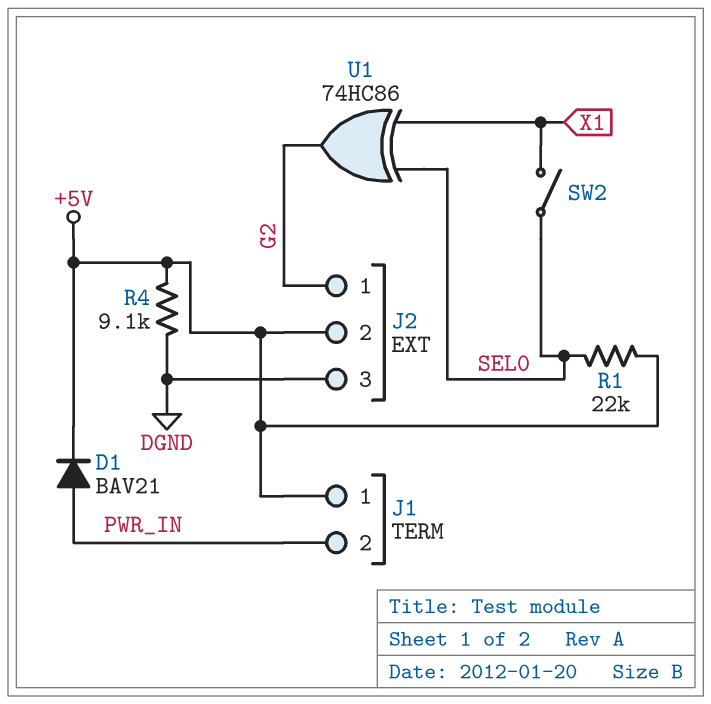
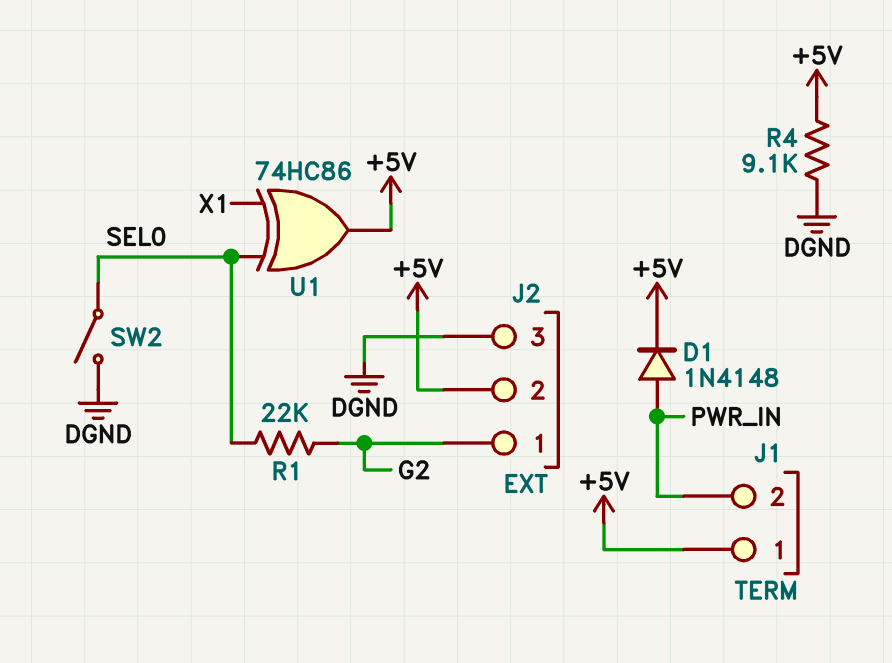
D1: diode BAV21 (A PWR_IN, K +5V) -> diode 1N4148 (A PWR_IN, K +5V)
R1: 22k (+5V, SEL0) -> 22k (G2, SEL0)
SW2: switch (SEL0, X1) -> switch (DGND, SEL0)
U1: XOR 74HC86 (in SEL0, in X1, out G2) -> XOR 74HC86 (in SEL0, in X1, out +5V)

